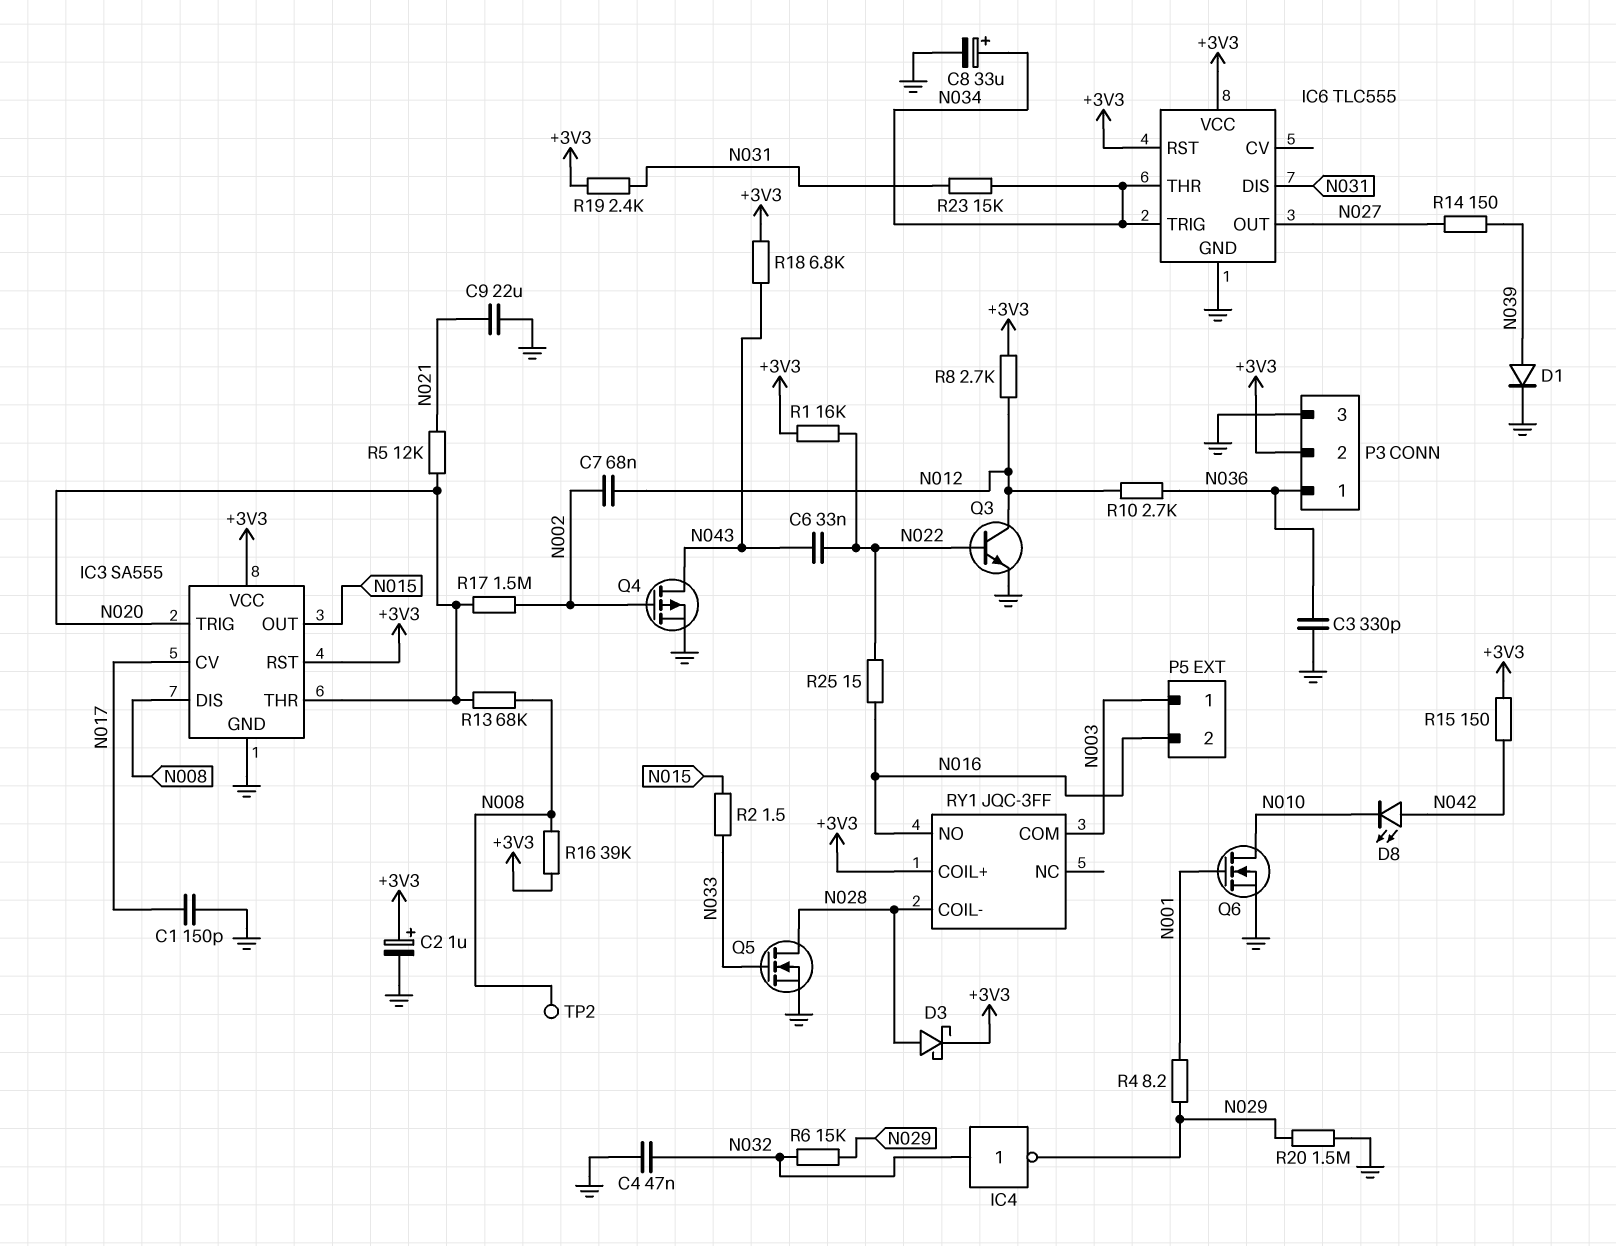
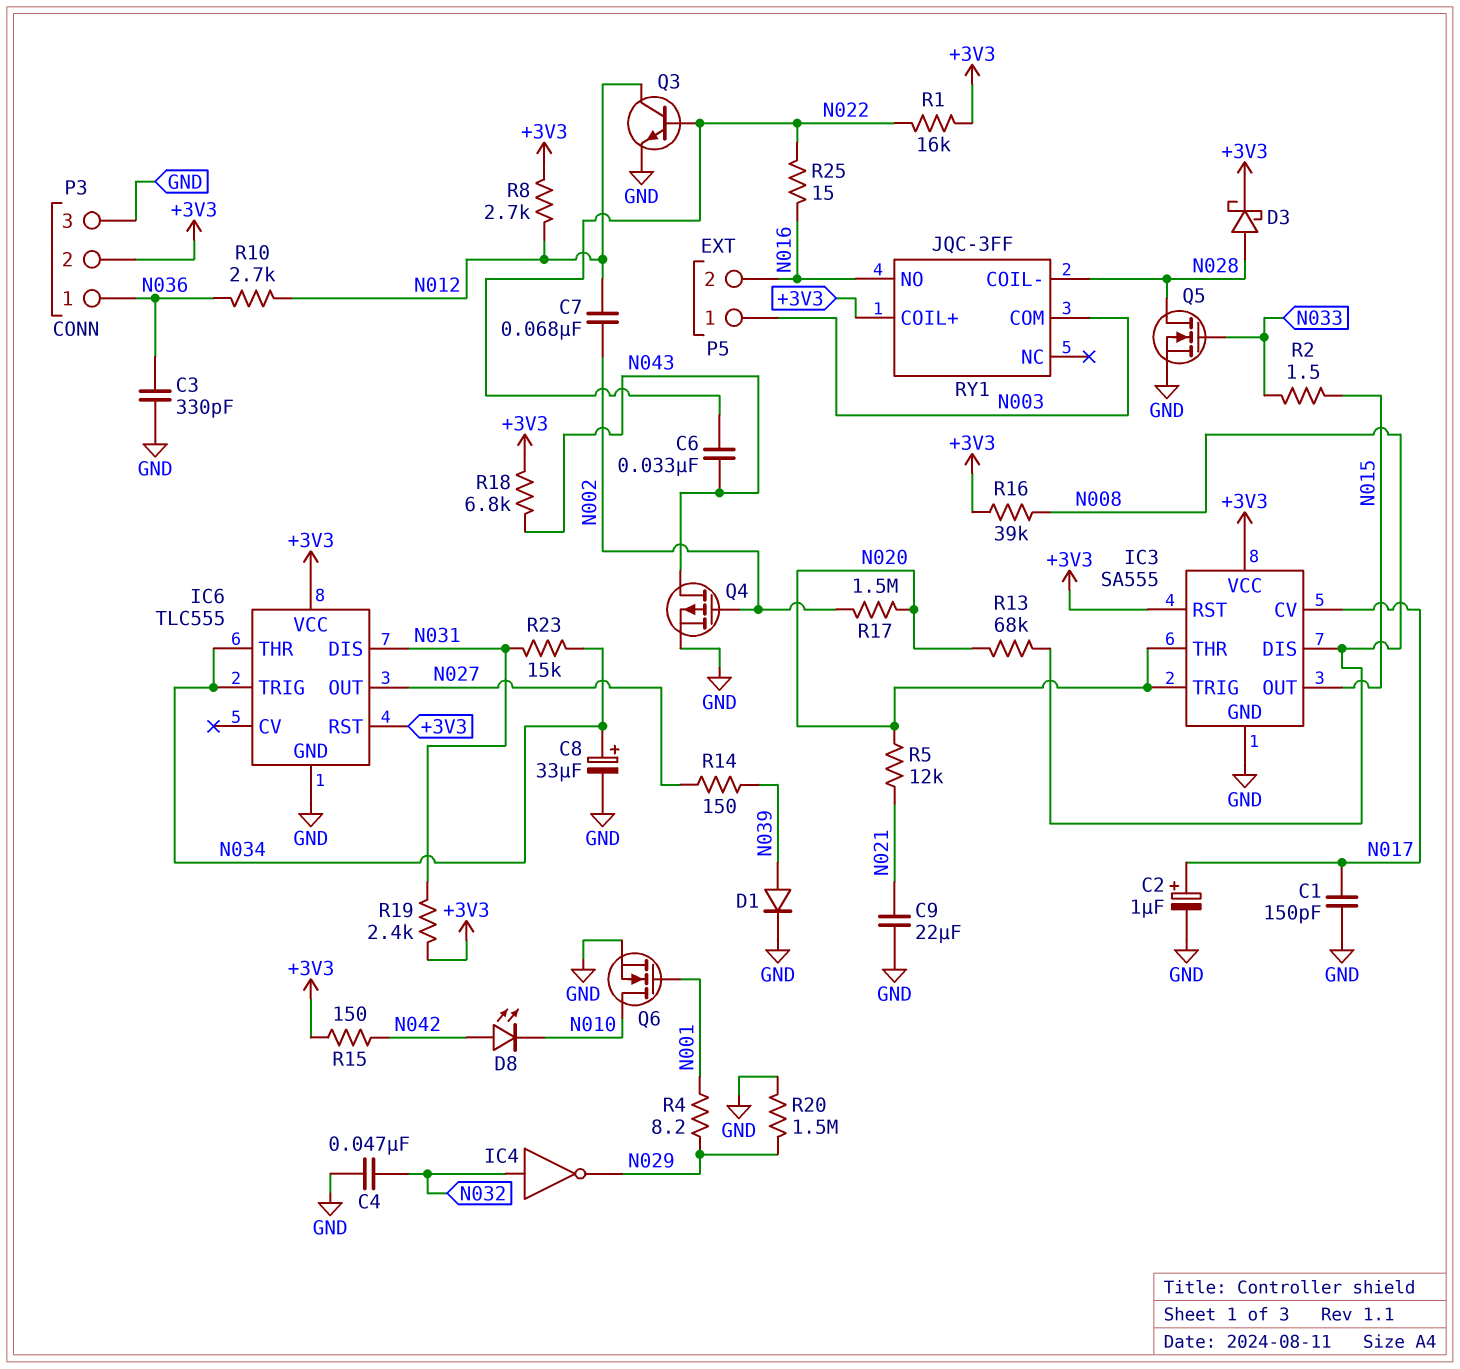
C2: 1uF (plus +3V3, minus GND) -> 1uF (plus N017, minus GND)
R6: 15k (N029, N032) -> none
TP2: test point (N008) -> none

